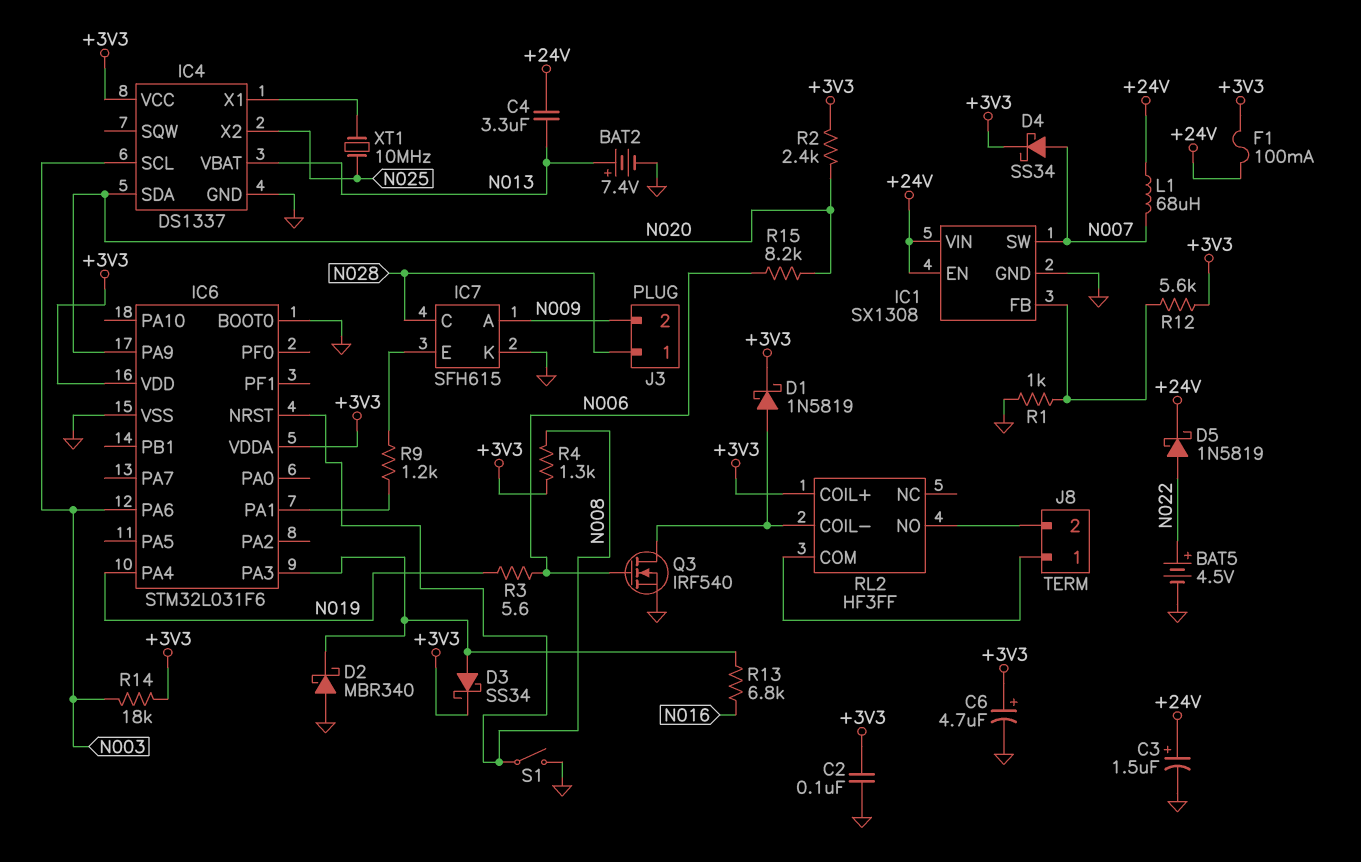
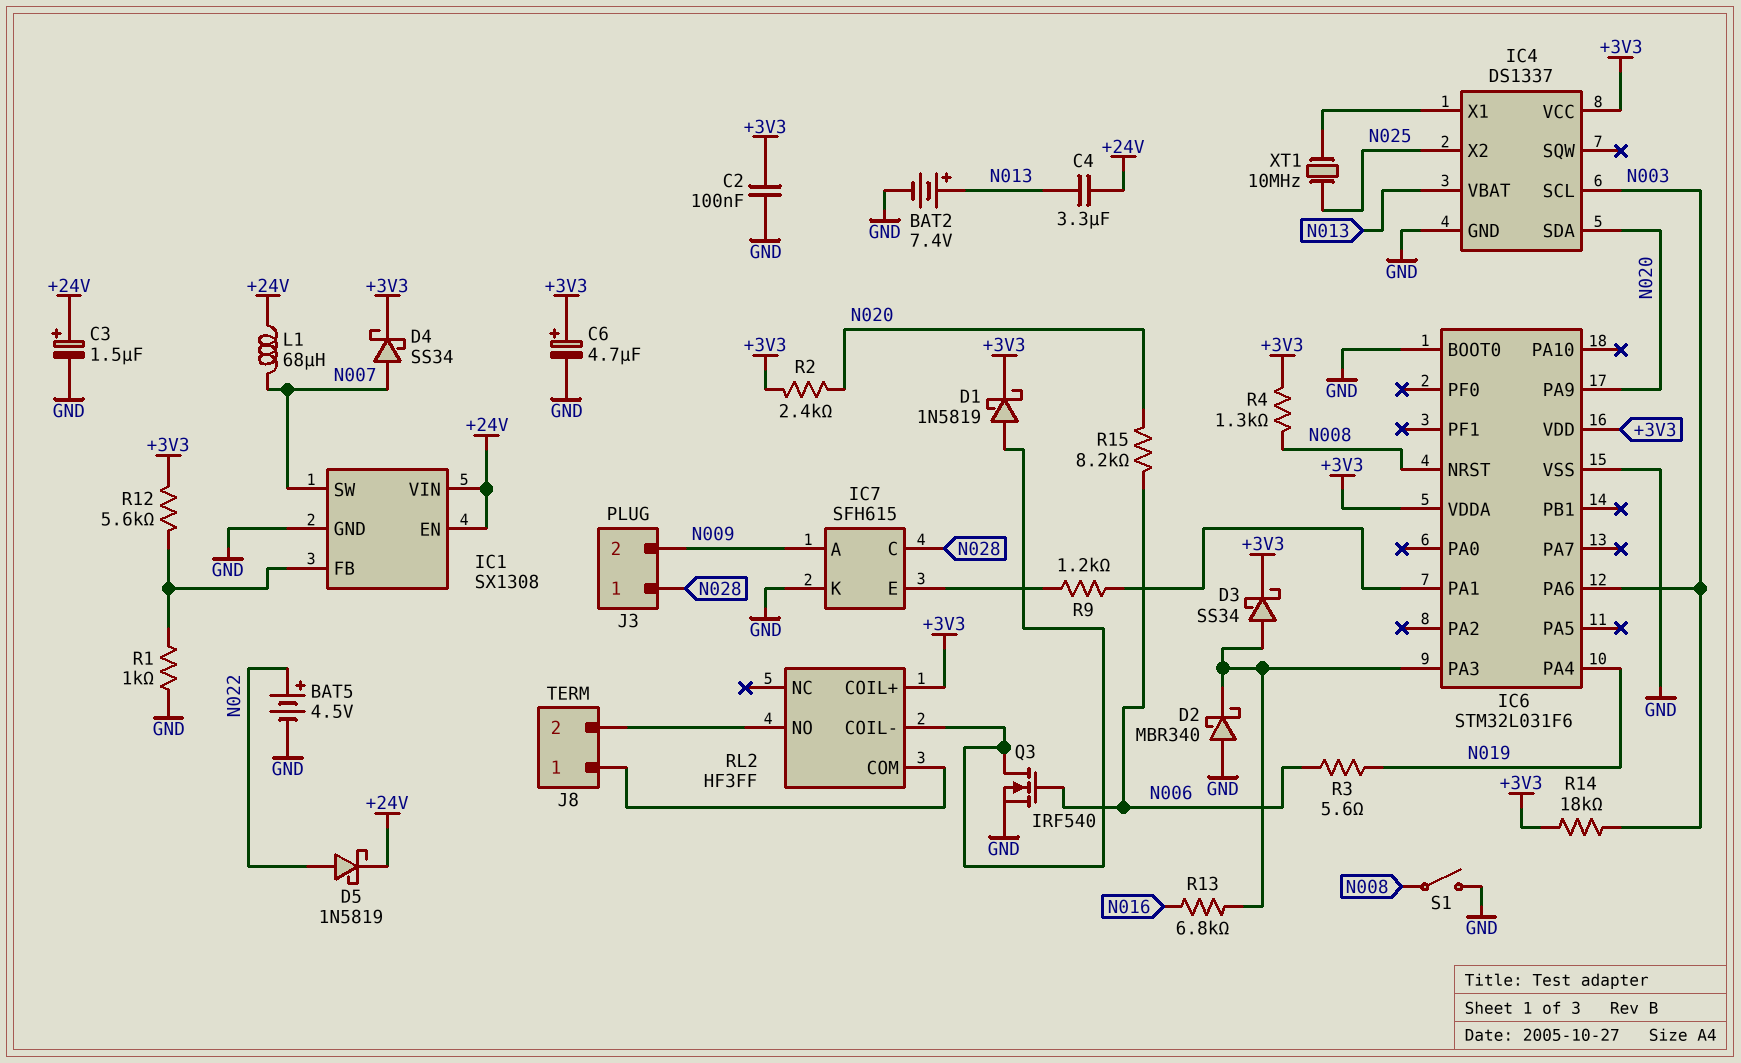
F1: 100mA (+3V3, +24V) -> none

